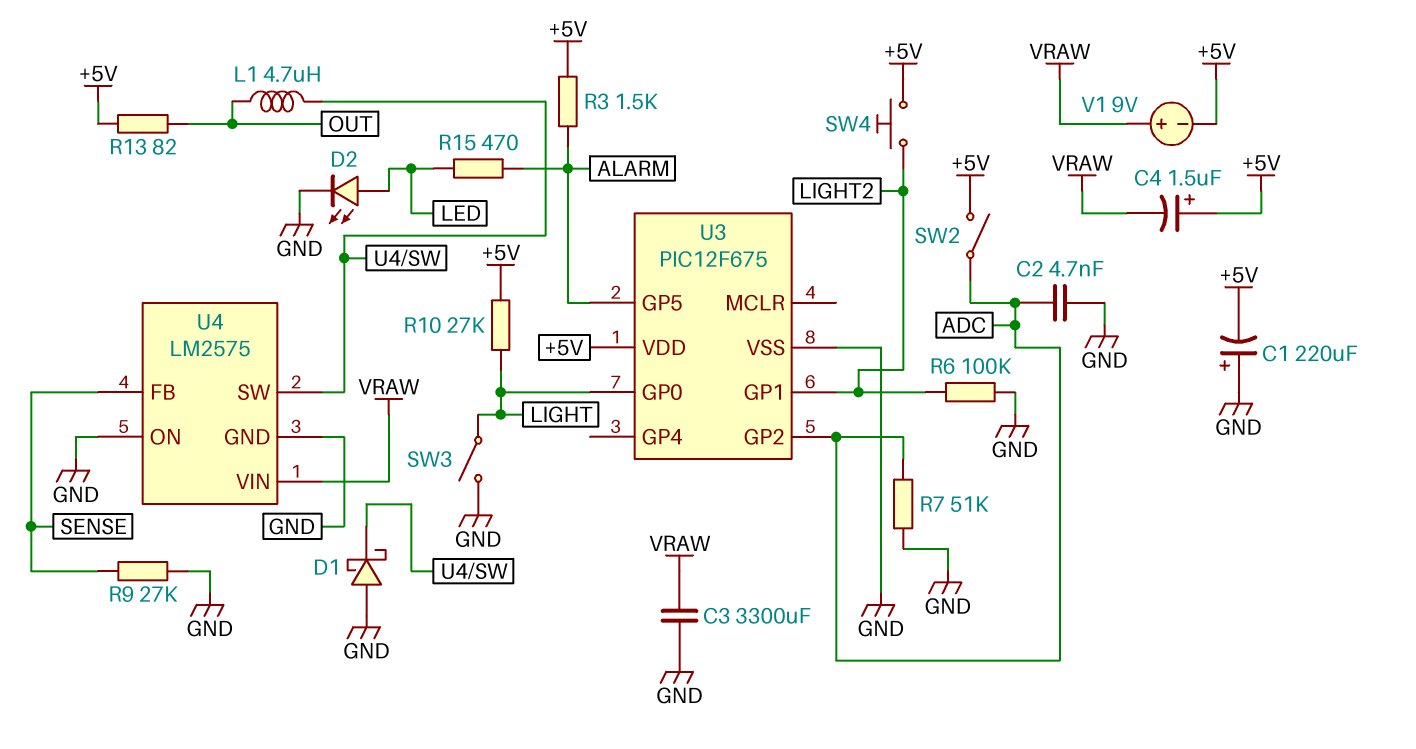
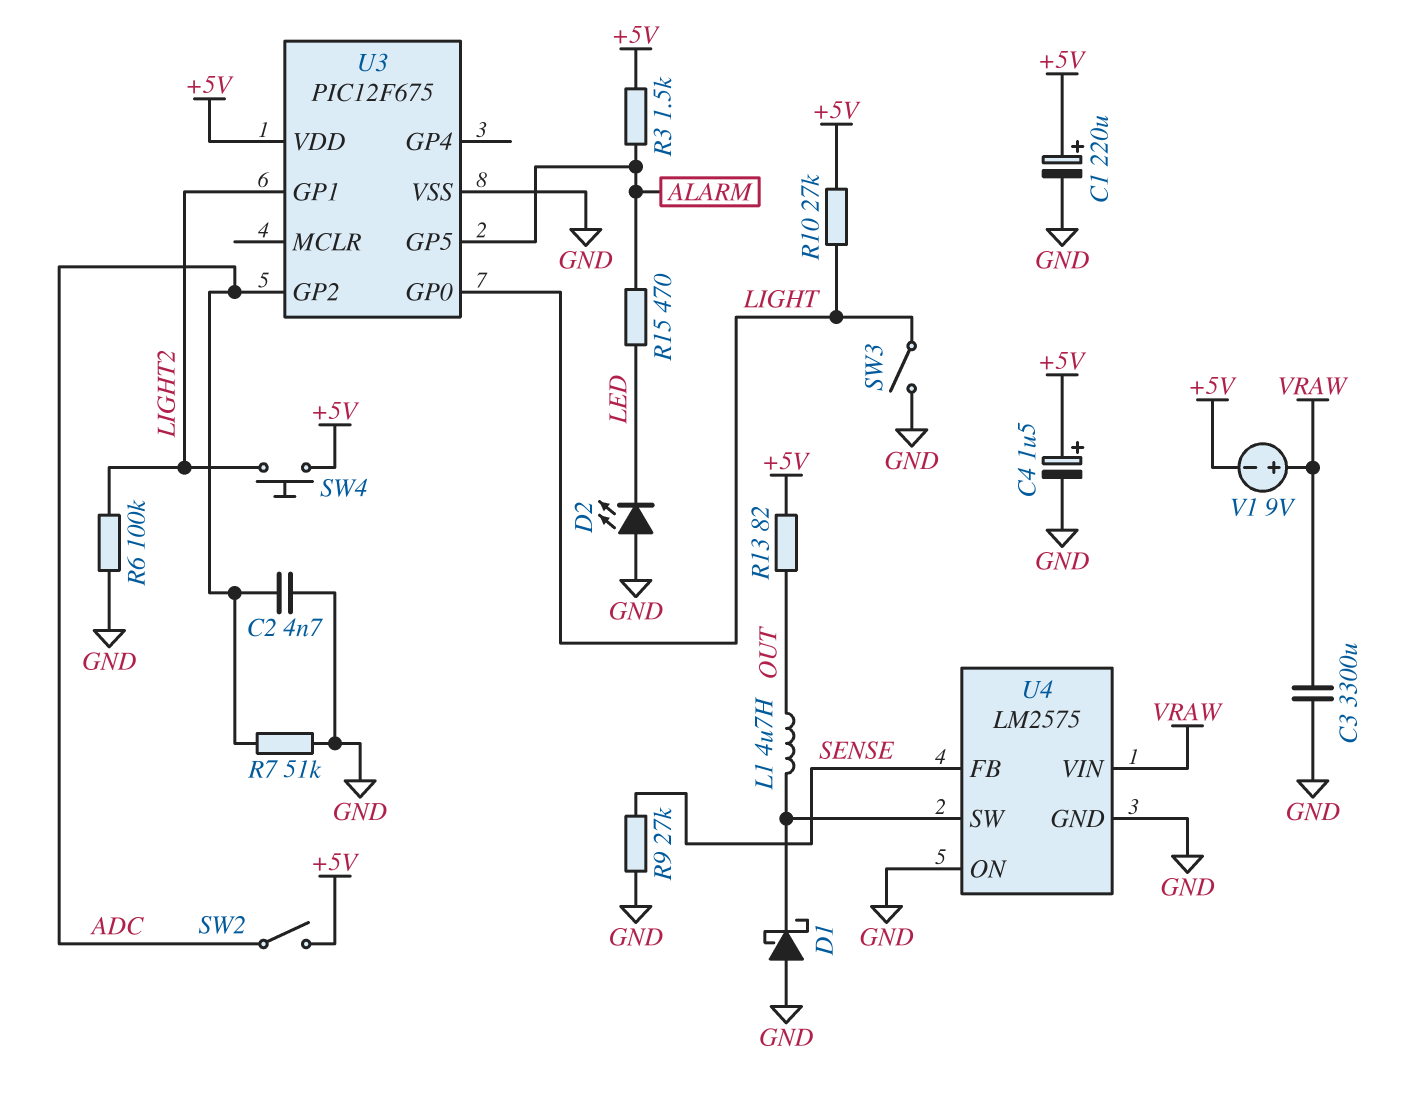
C1: 220uF (plus GND, minus +5V) -> 220uF (plus +5V, minus GND)
C4: 1.5uF (plus +5V, minus VRAW) -> 1.5uF (plus +5V, minus GND)
D2: LED (A LED, K GND) -> LED (A GND, K LED)

